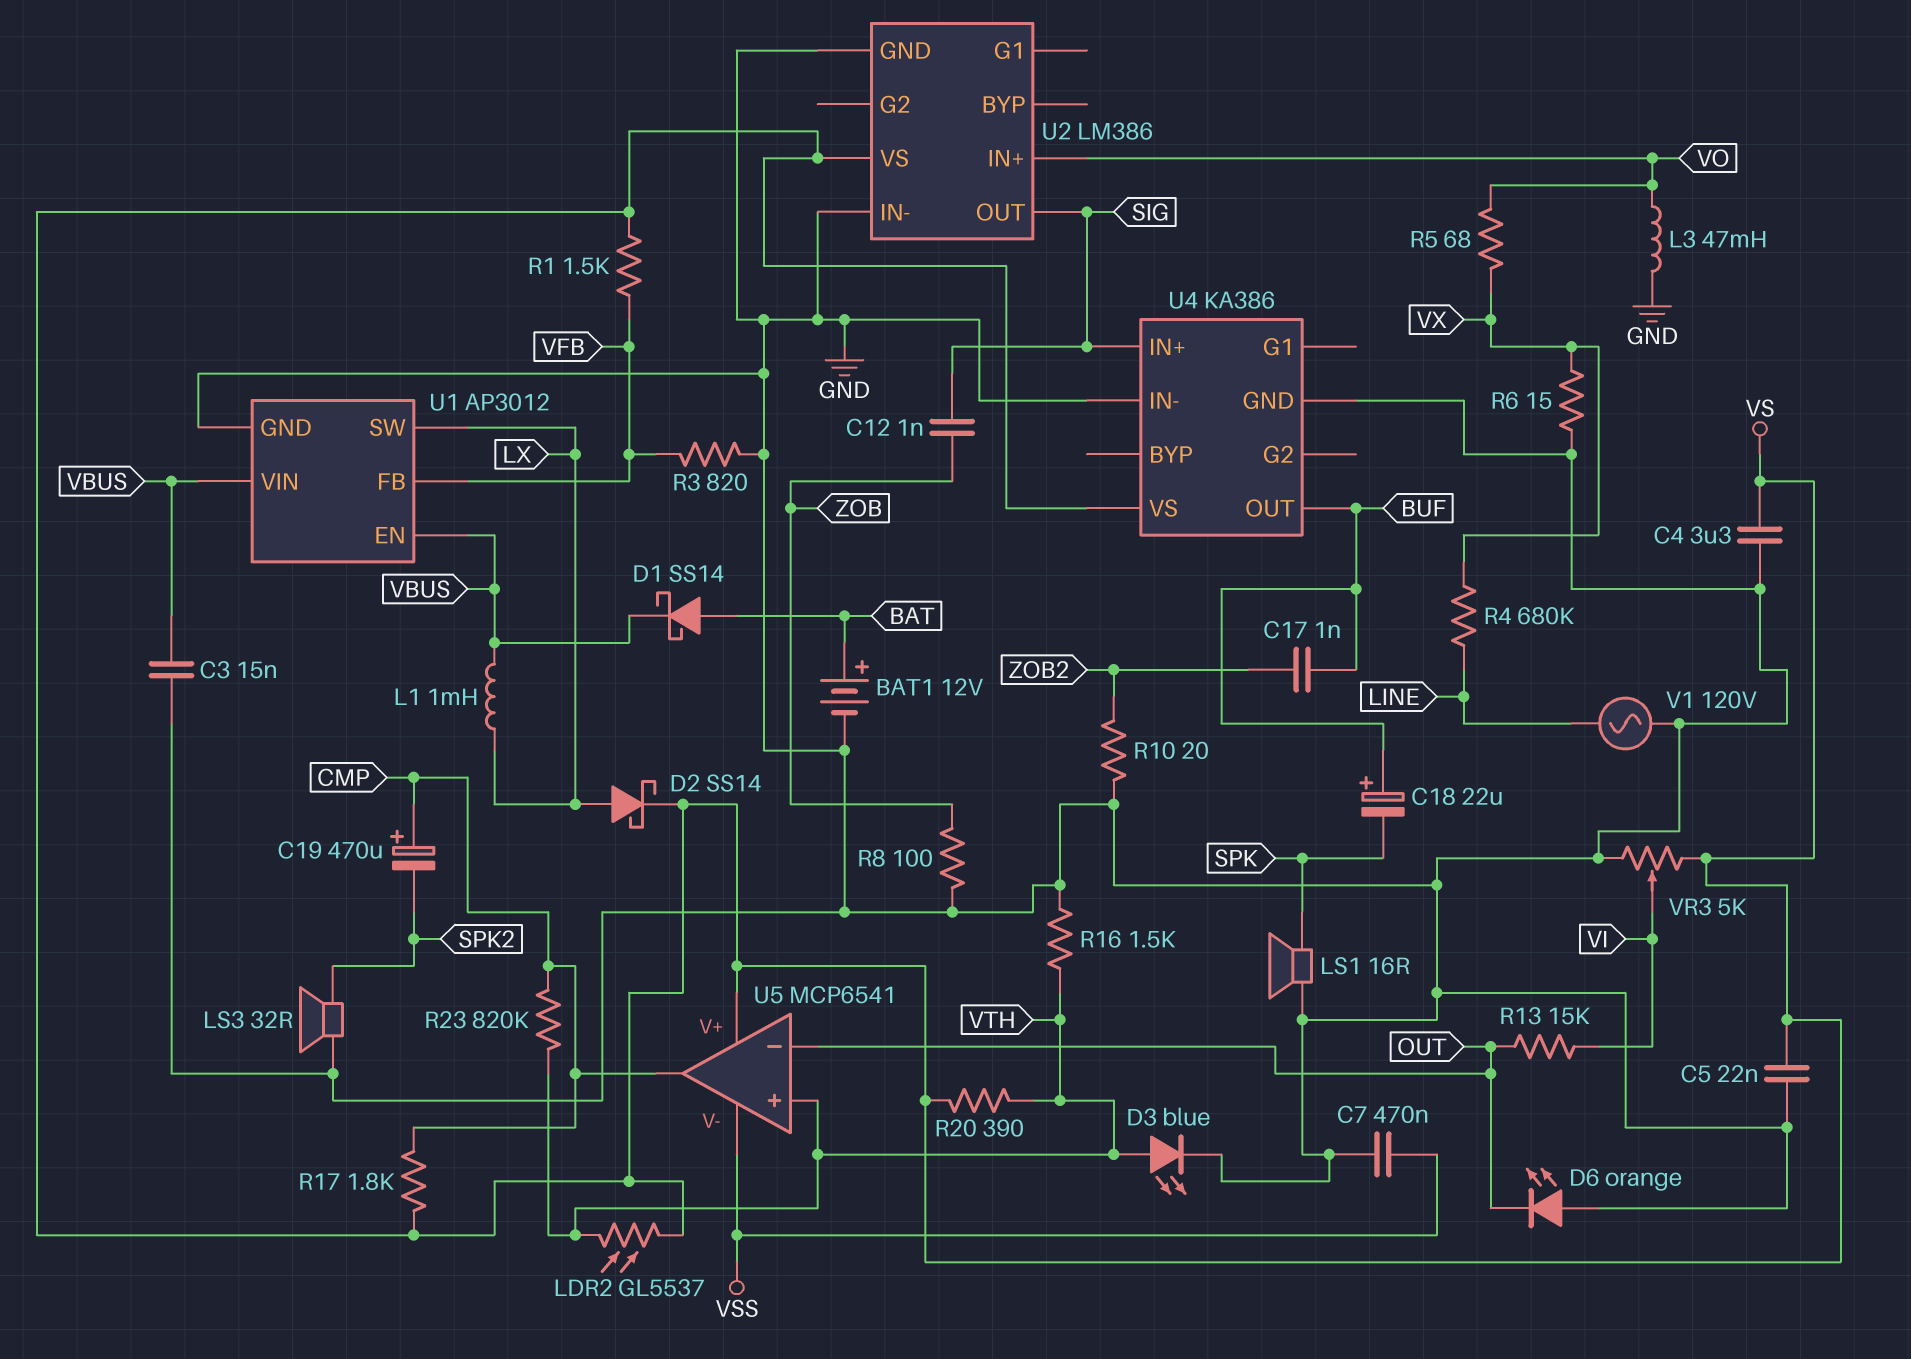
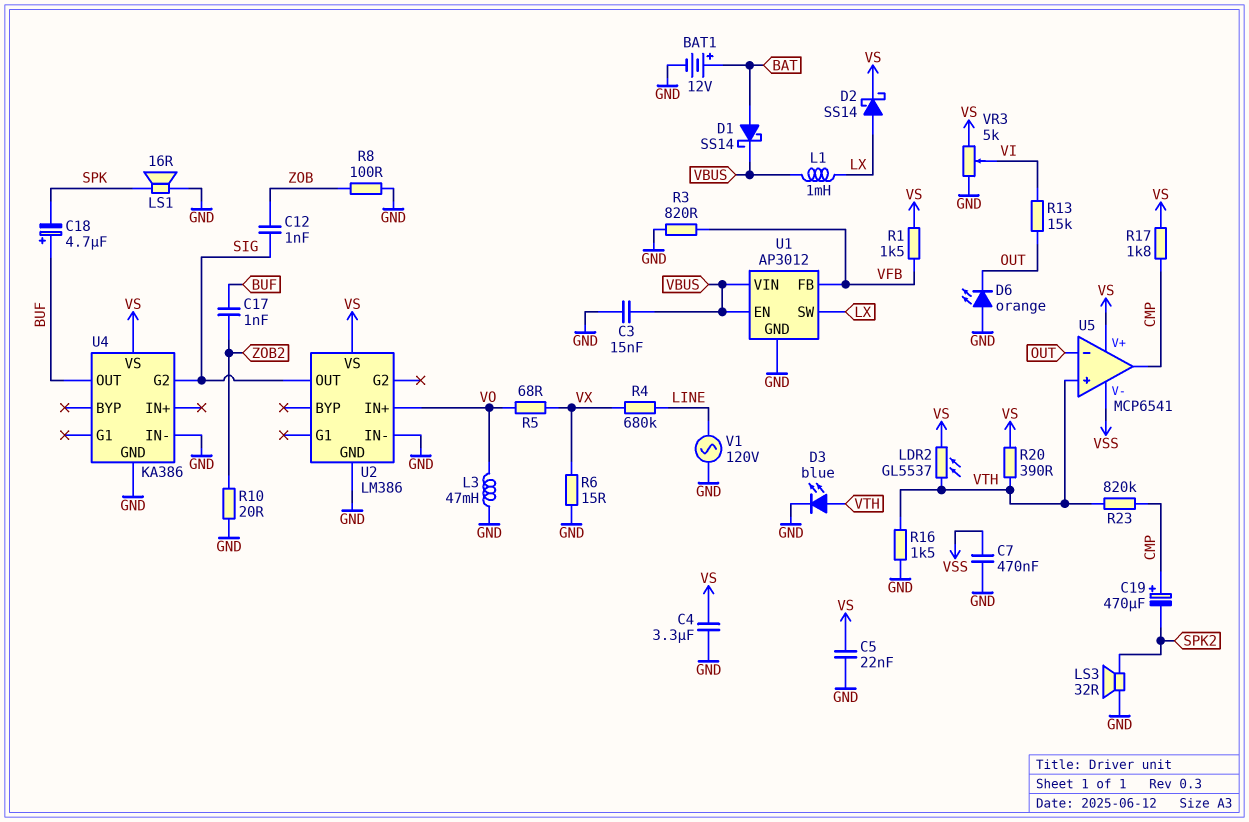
C18: 22uF (plus BUF, minus SPK) -> 4.7uF (plus BUF, minus SPK)
U4 pin G2: none -> SIG
U4 pin IN+: SIG -> none

